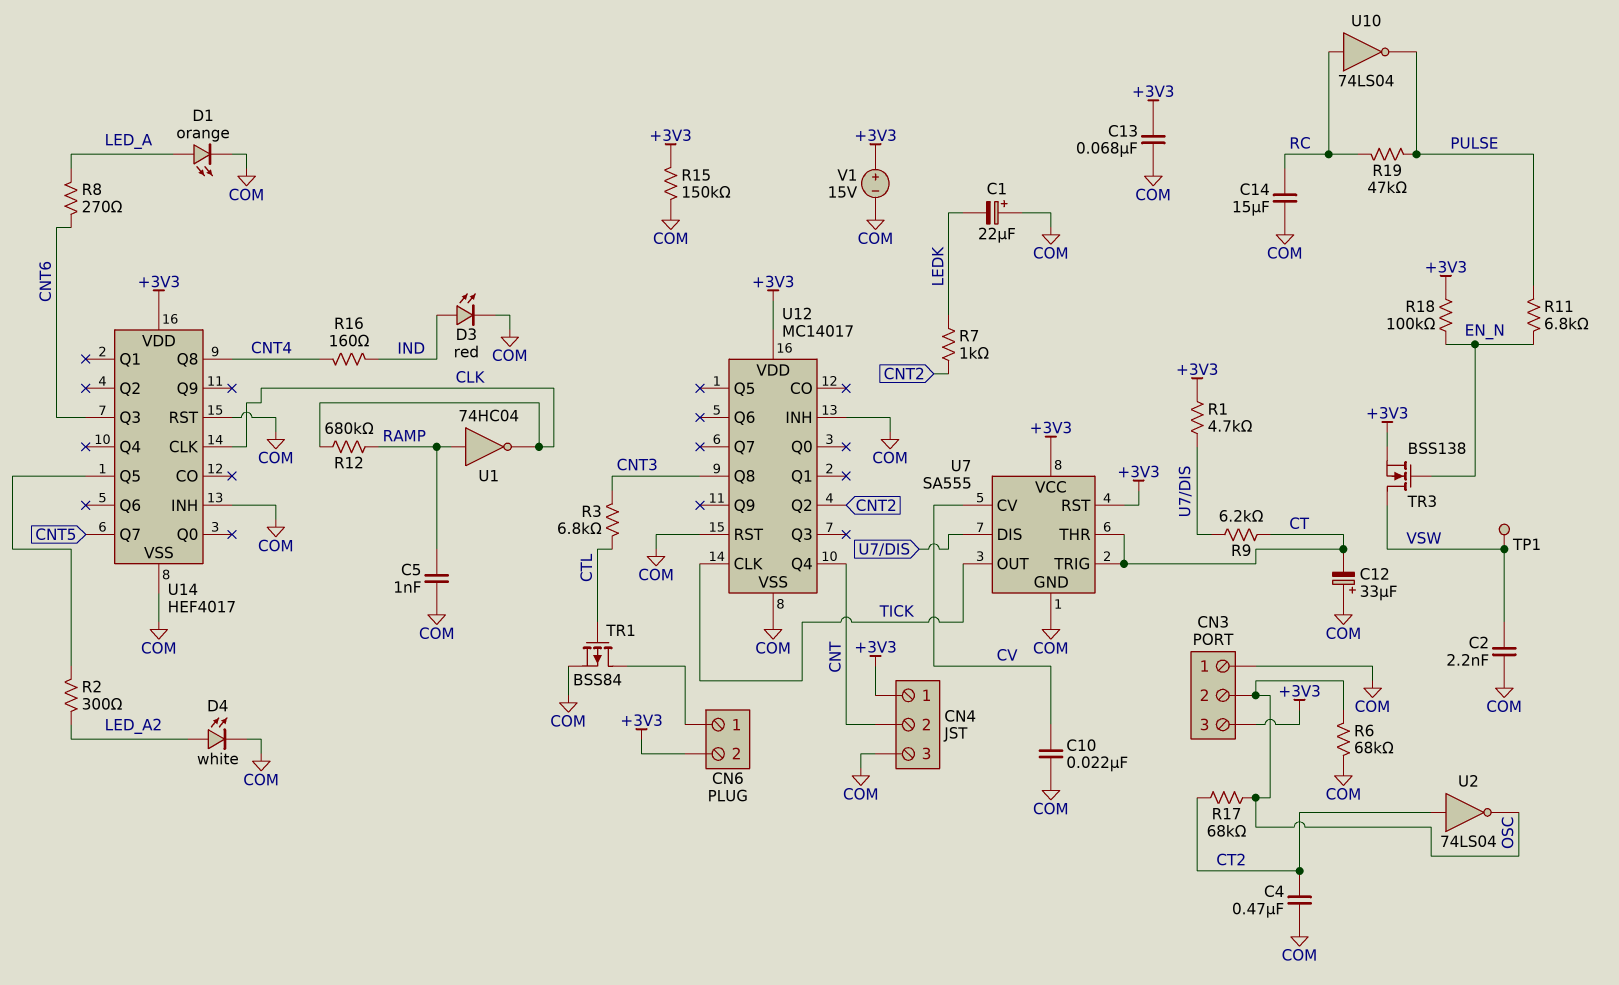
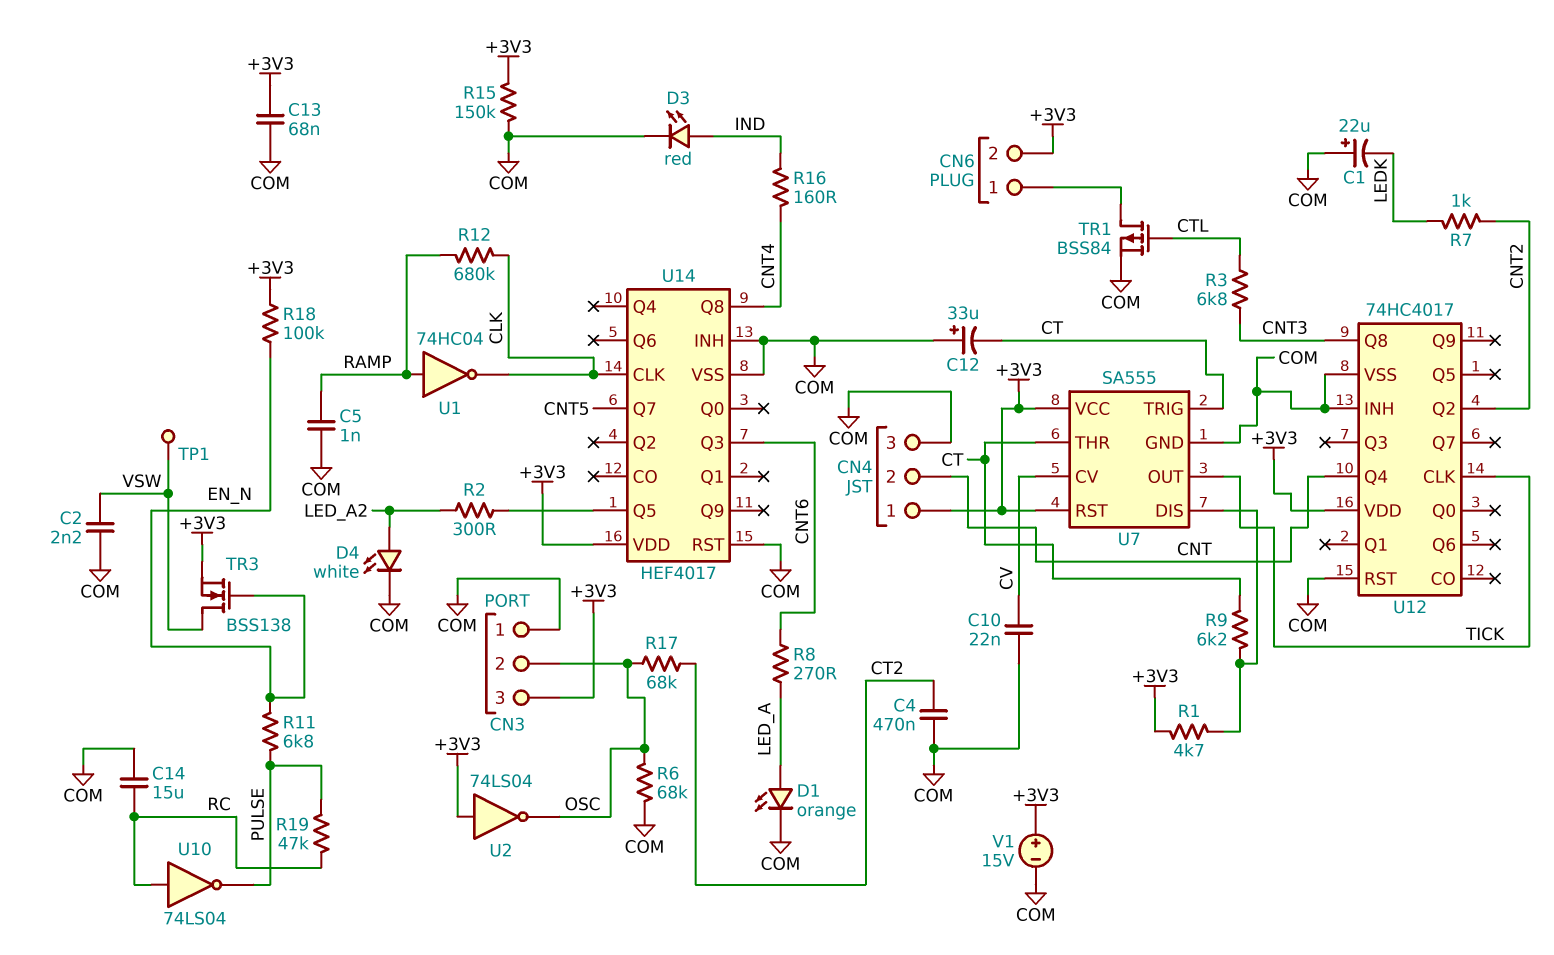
U2: NOT 74LS04 (in CT2, out OSC) -> NOT 74LS04 (in +3V3, out OSC)
U12: MC14017 -> 74HC4017

